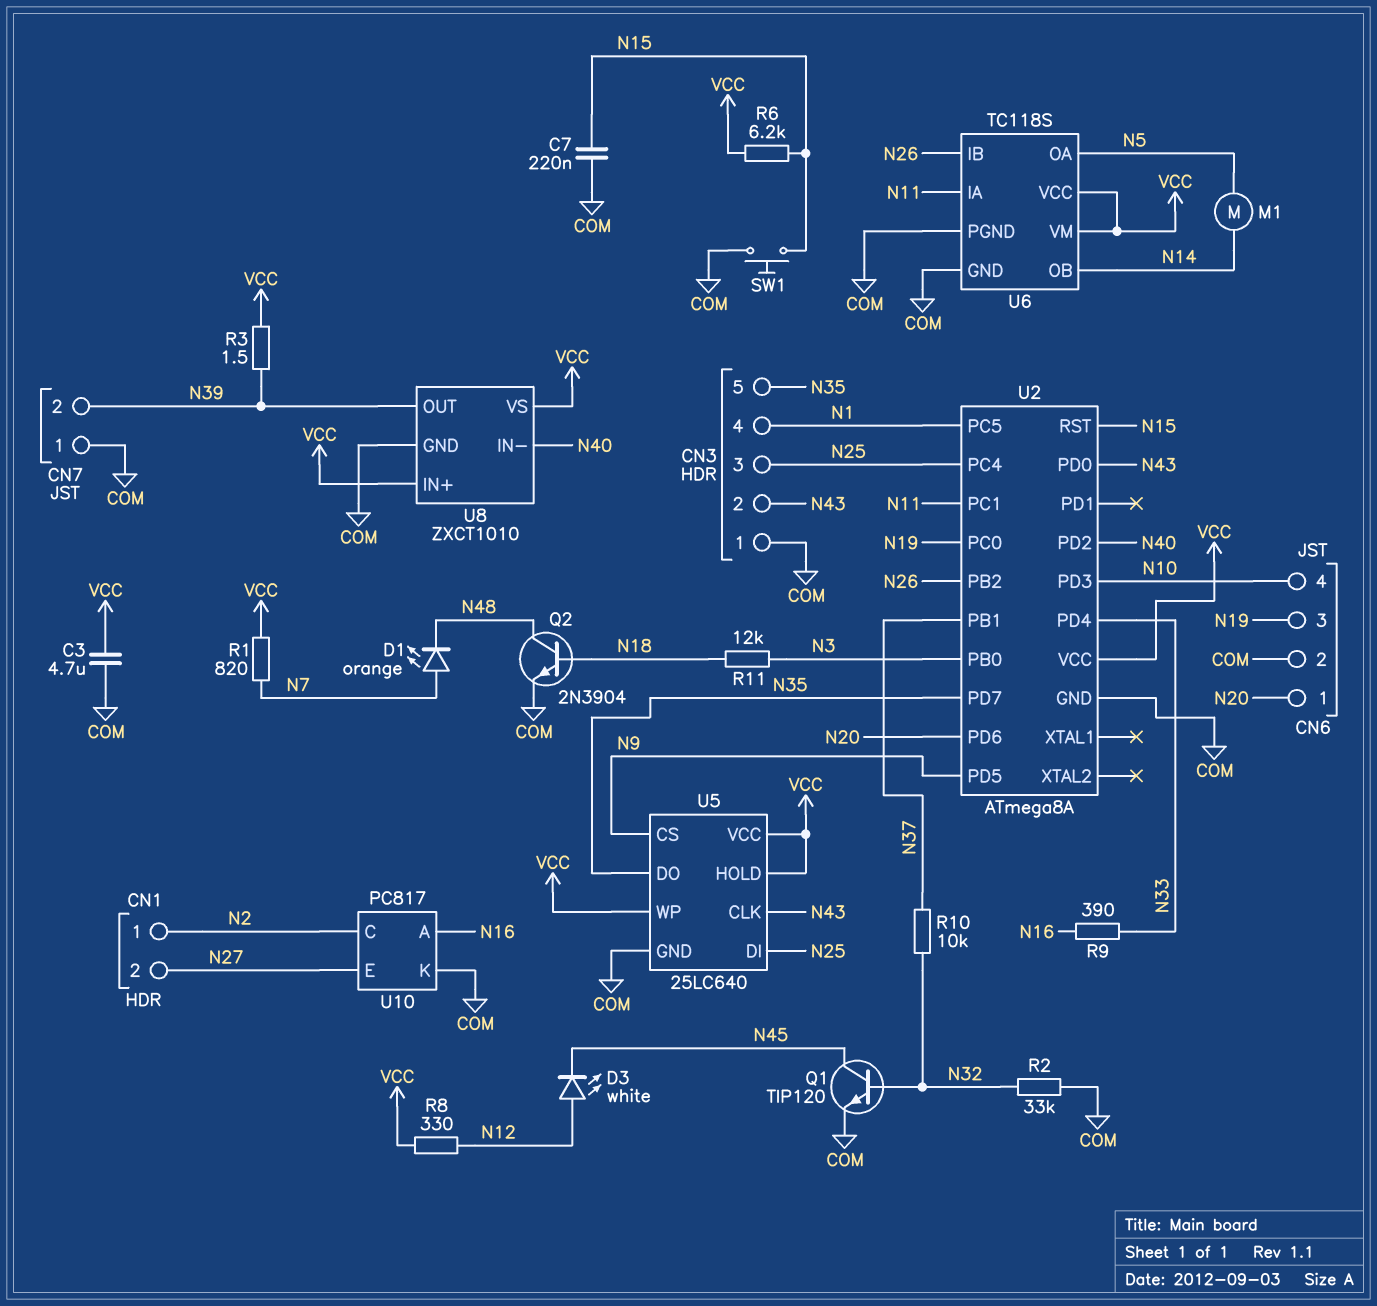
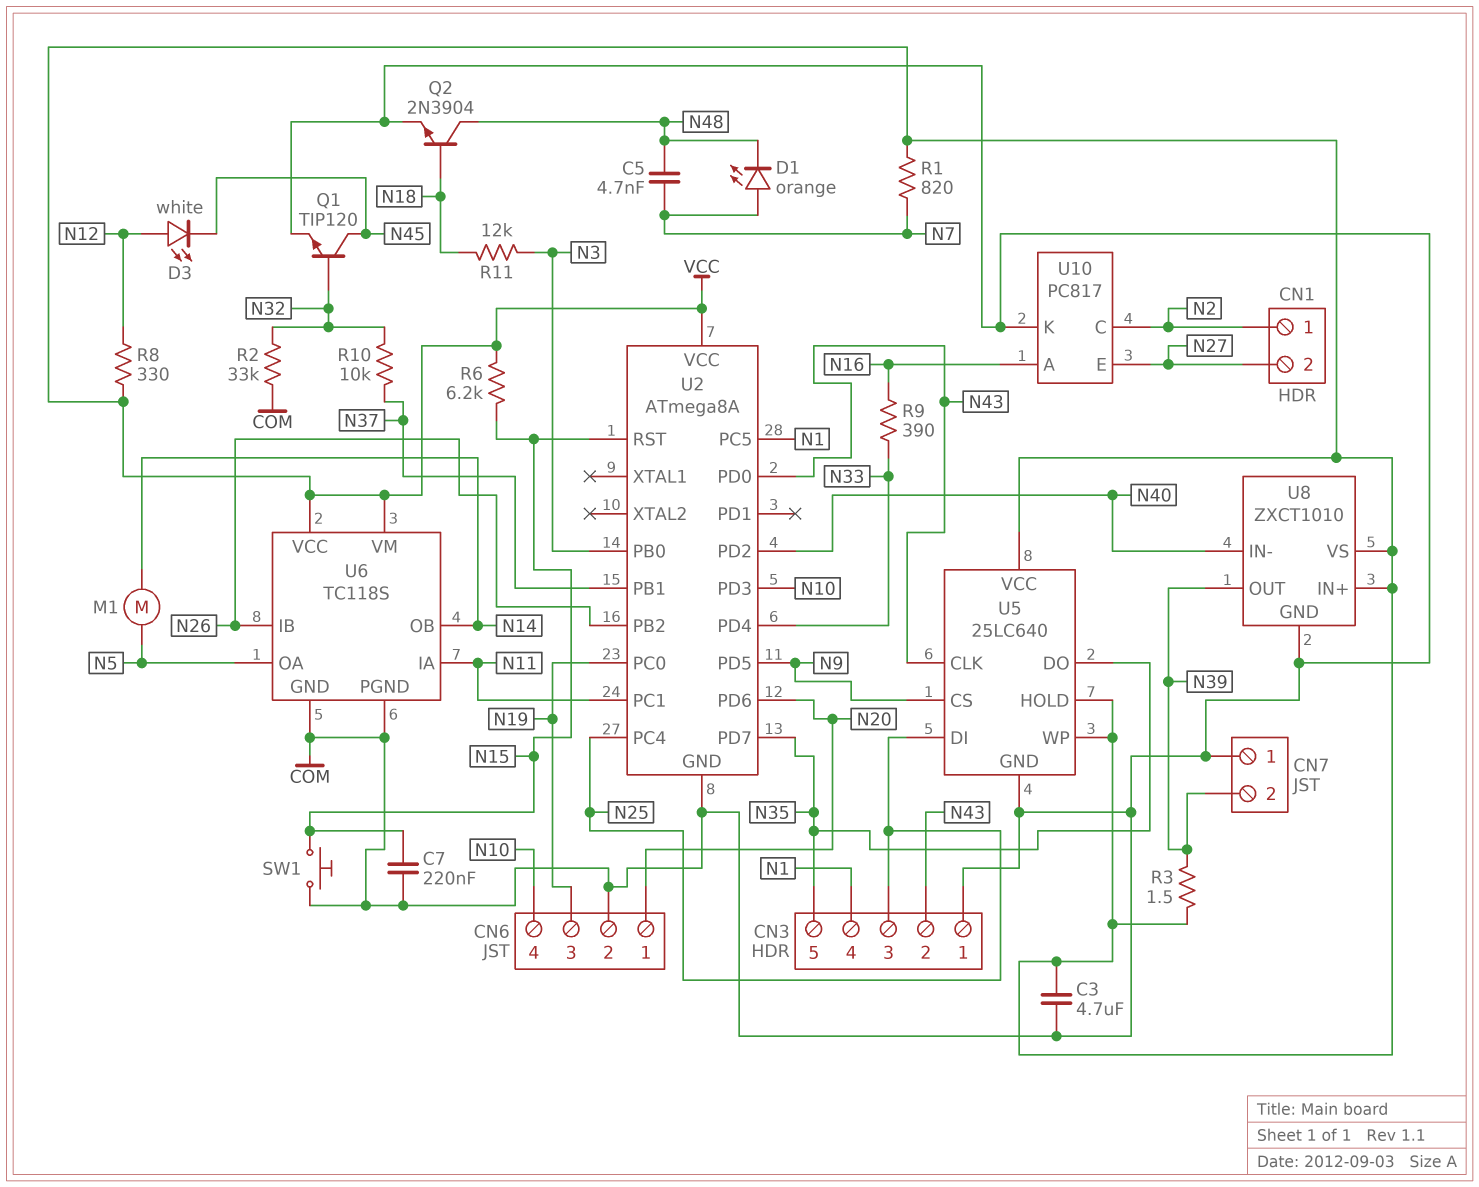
C5: none -> 4.7nF (N7, N48)

